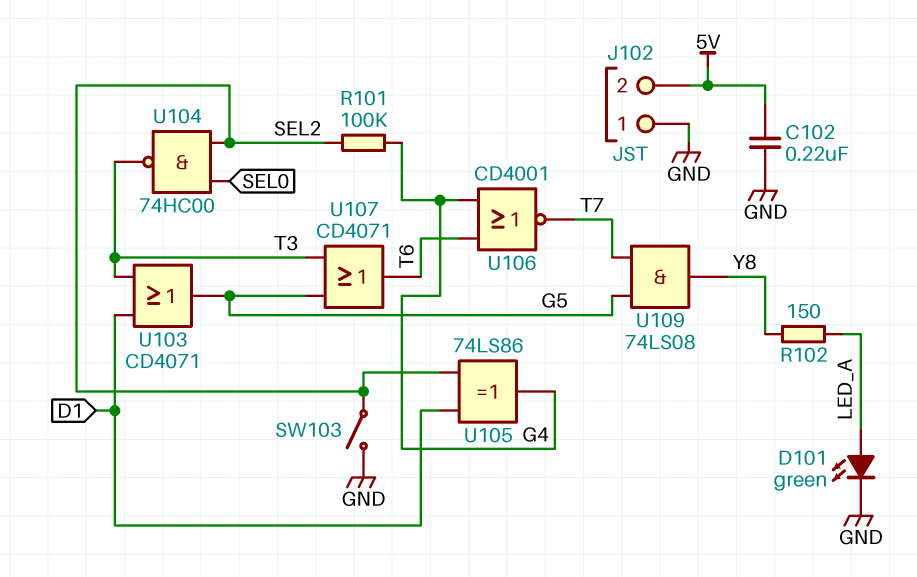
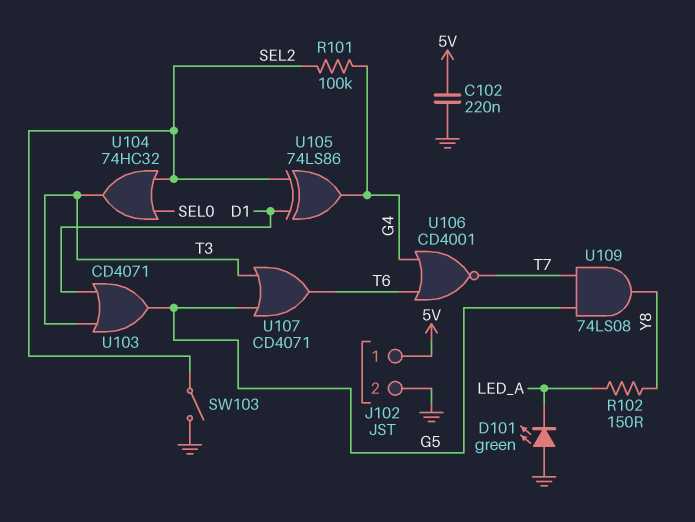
D101: LED green (A LED_A, K GND) -> LED green (A GND, K LED_A)
J102 pin 1: GND -> 5V
J102 pin 2: 5V -> GND
U104: NAND 74HC00 (in SEL0, in SEL2, out T3) -> OR 74HC32 (in SEL0, in SEL2, out T3)

